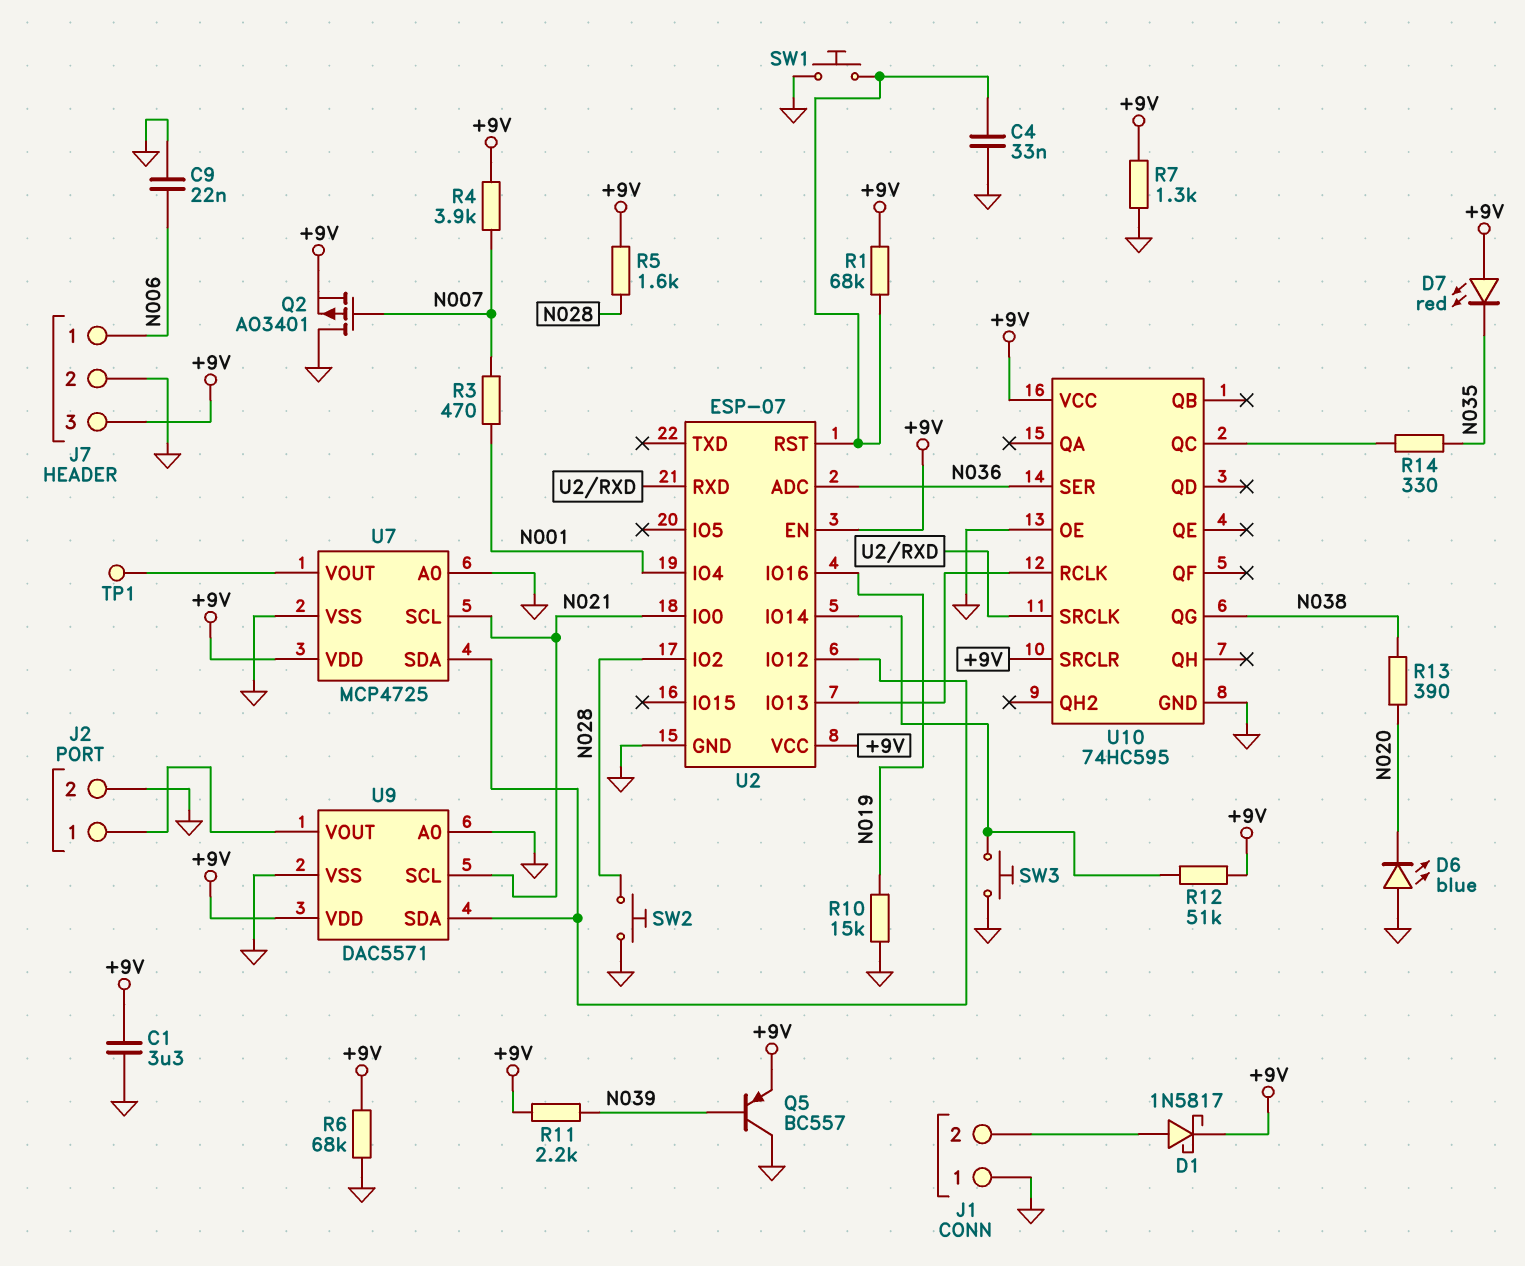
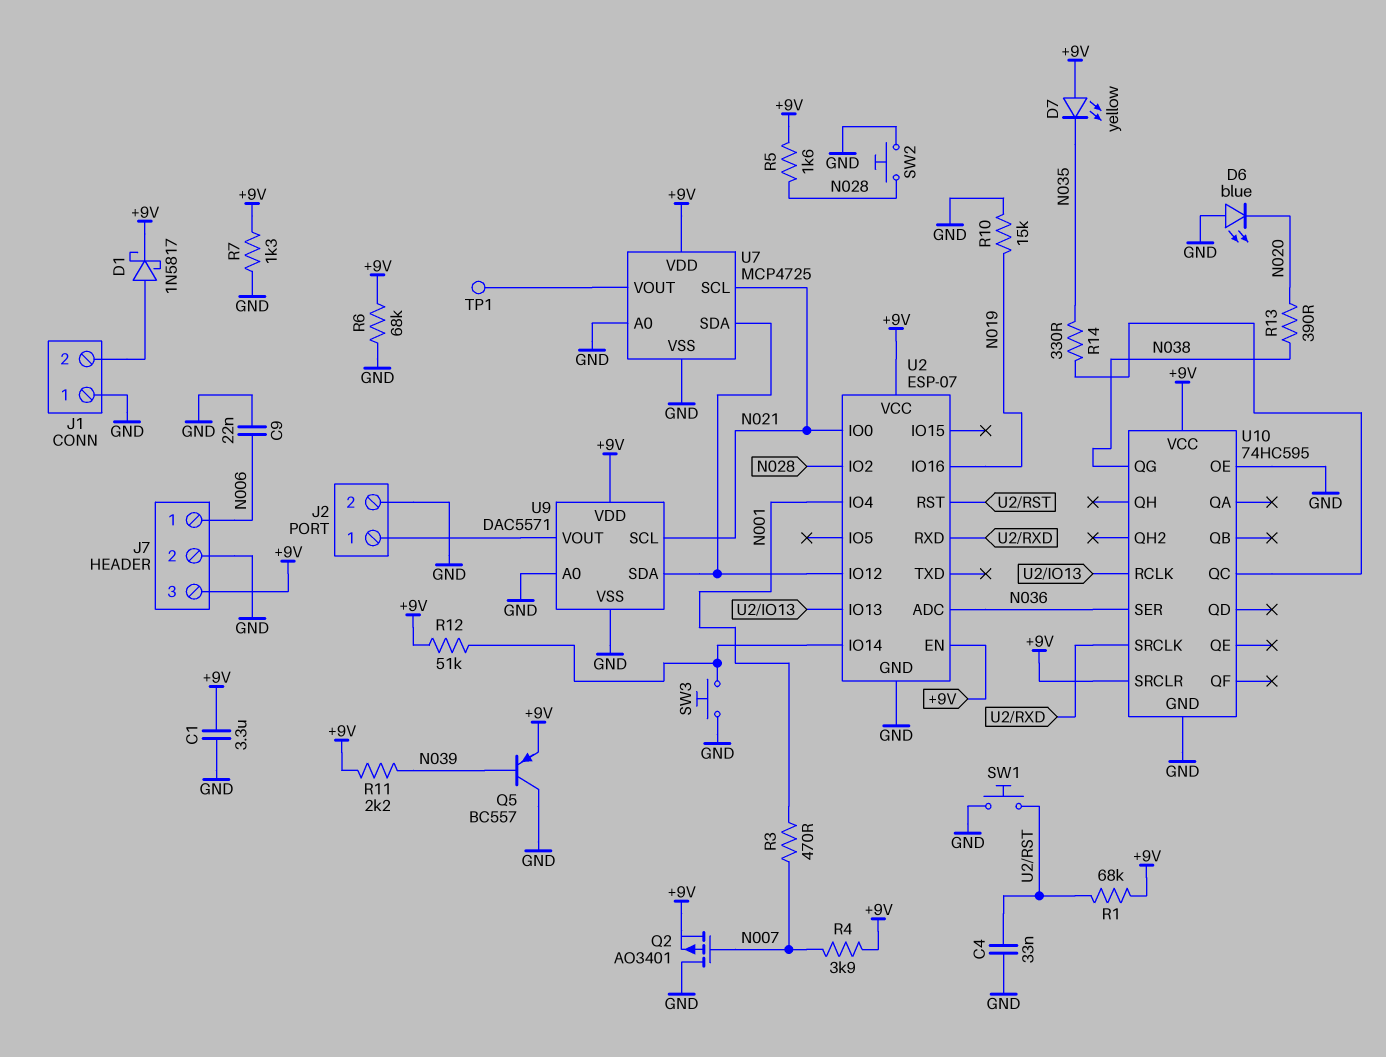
D7: LED red (A +9V, K N035) -> LED yellow (A +9V, K N035)

